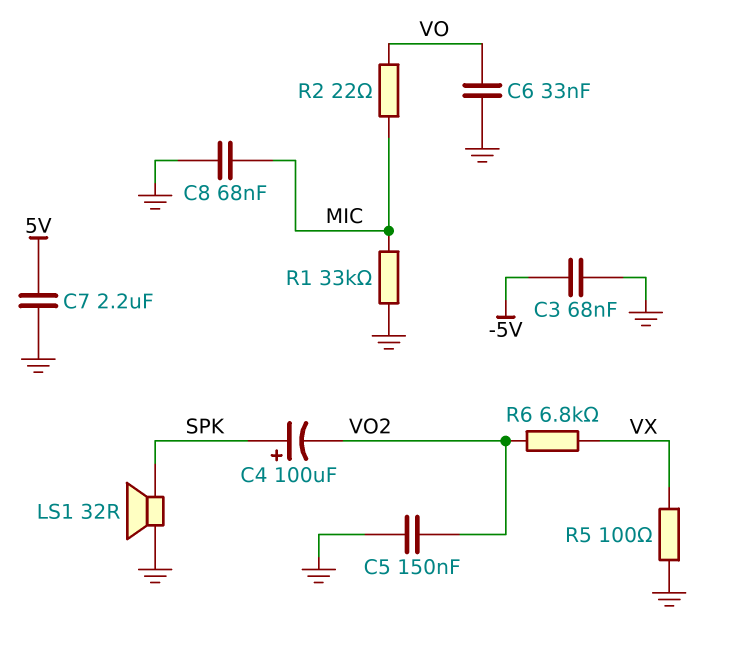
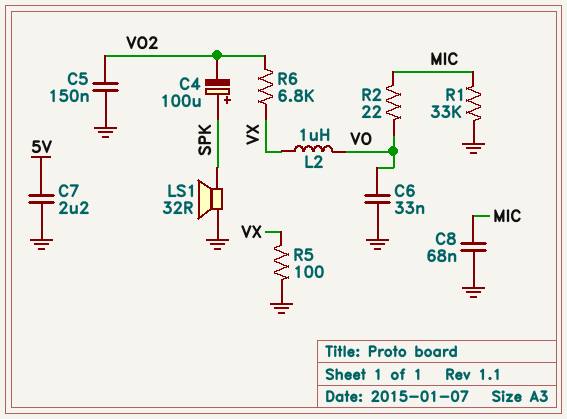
C3: 68nF (-5V, GND) -> none
L2: none -> 1uH (VO, VX)

